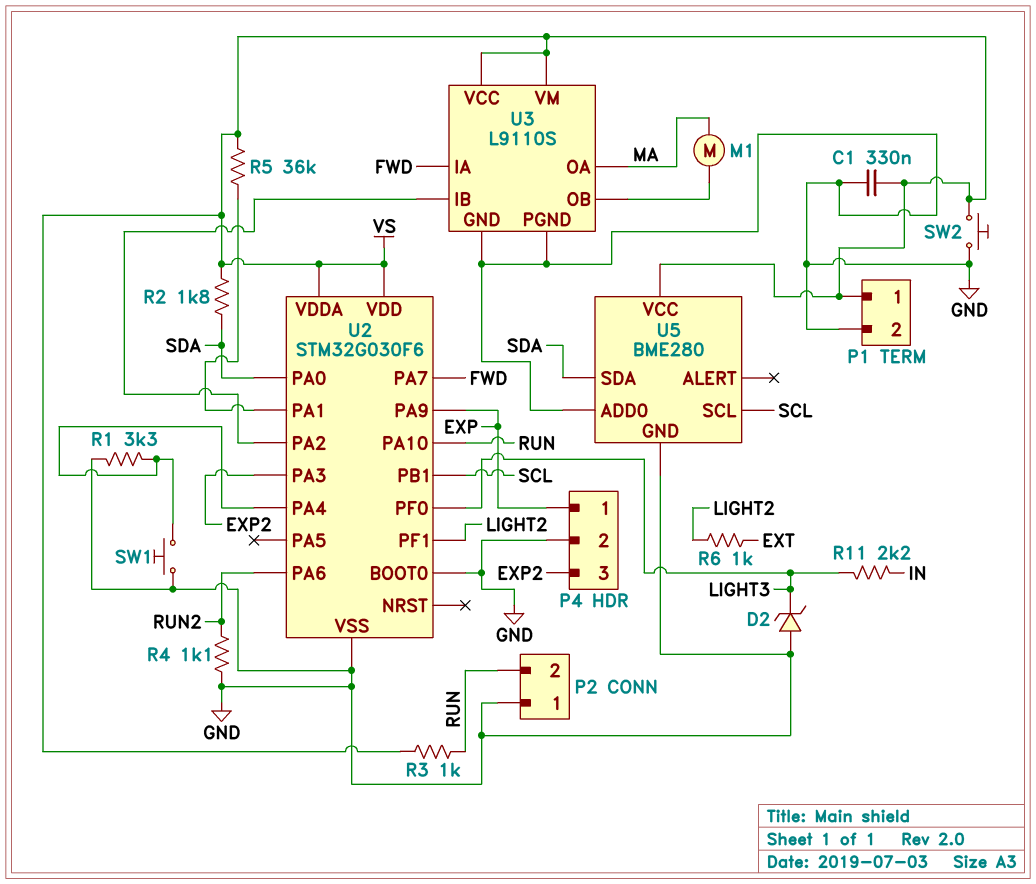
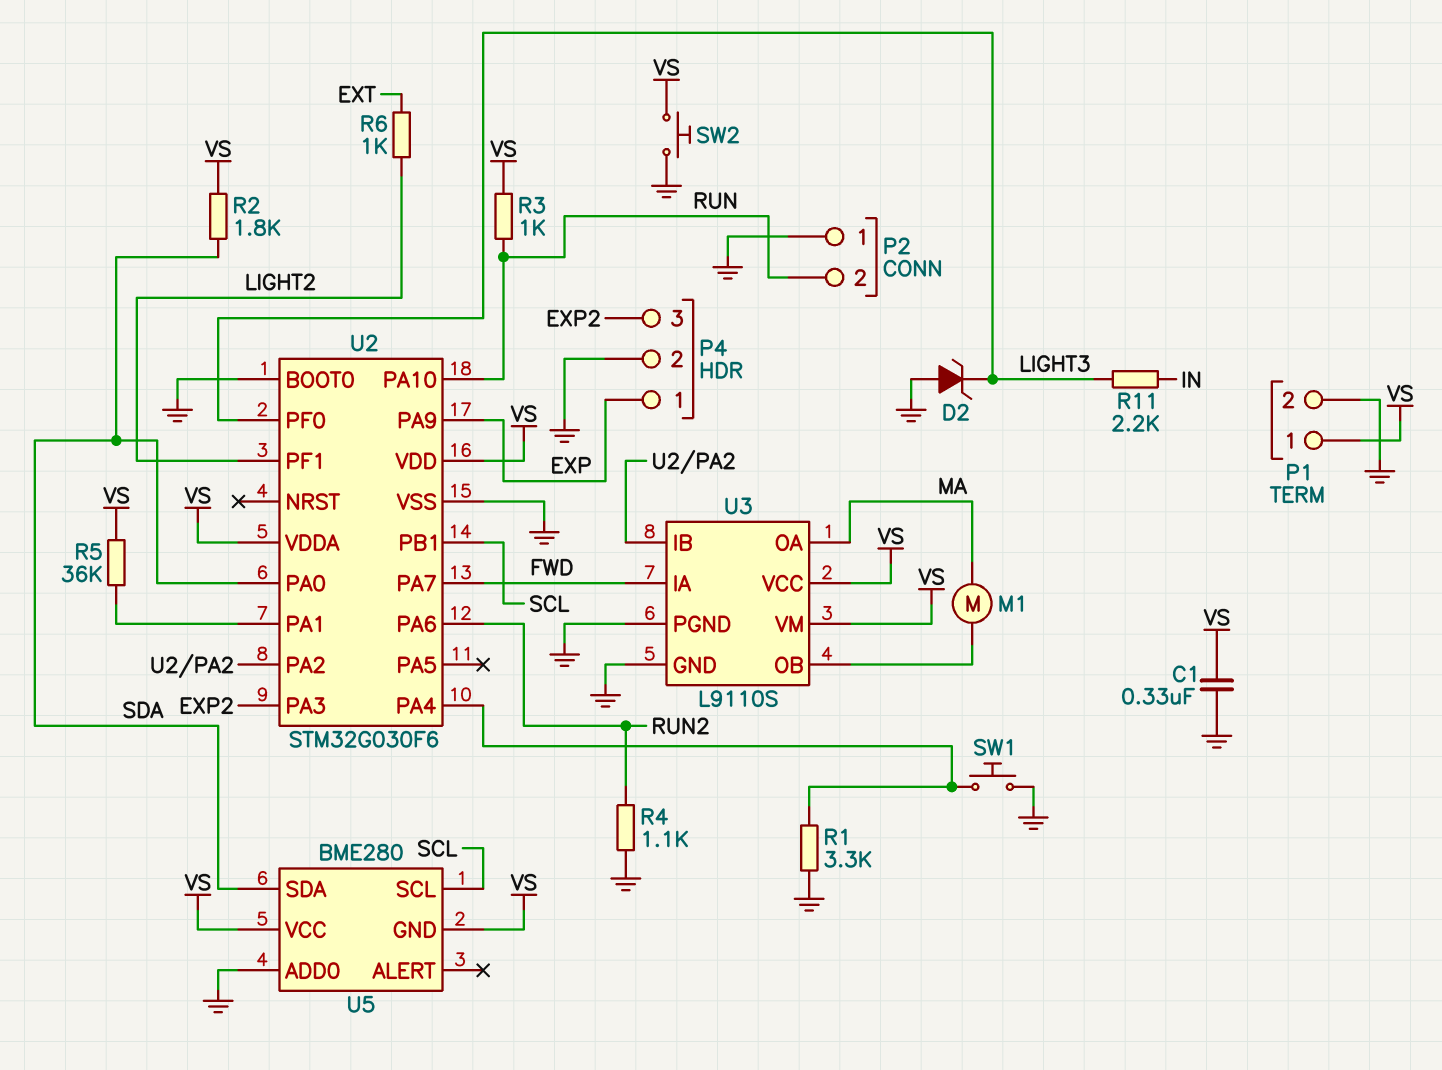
U5 pin GND: GND -> VS

